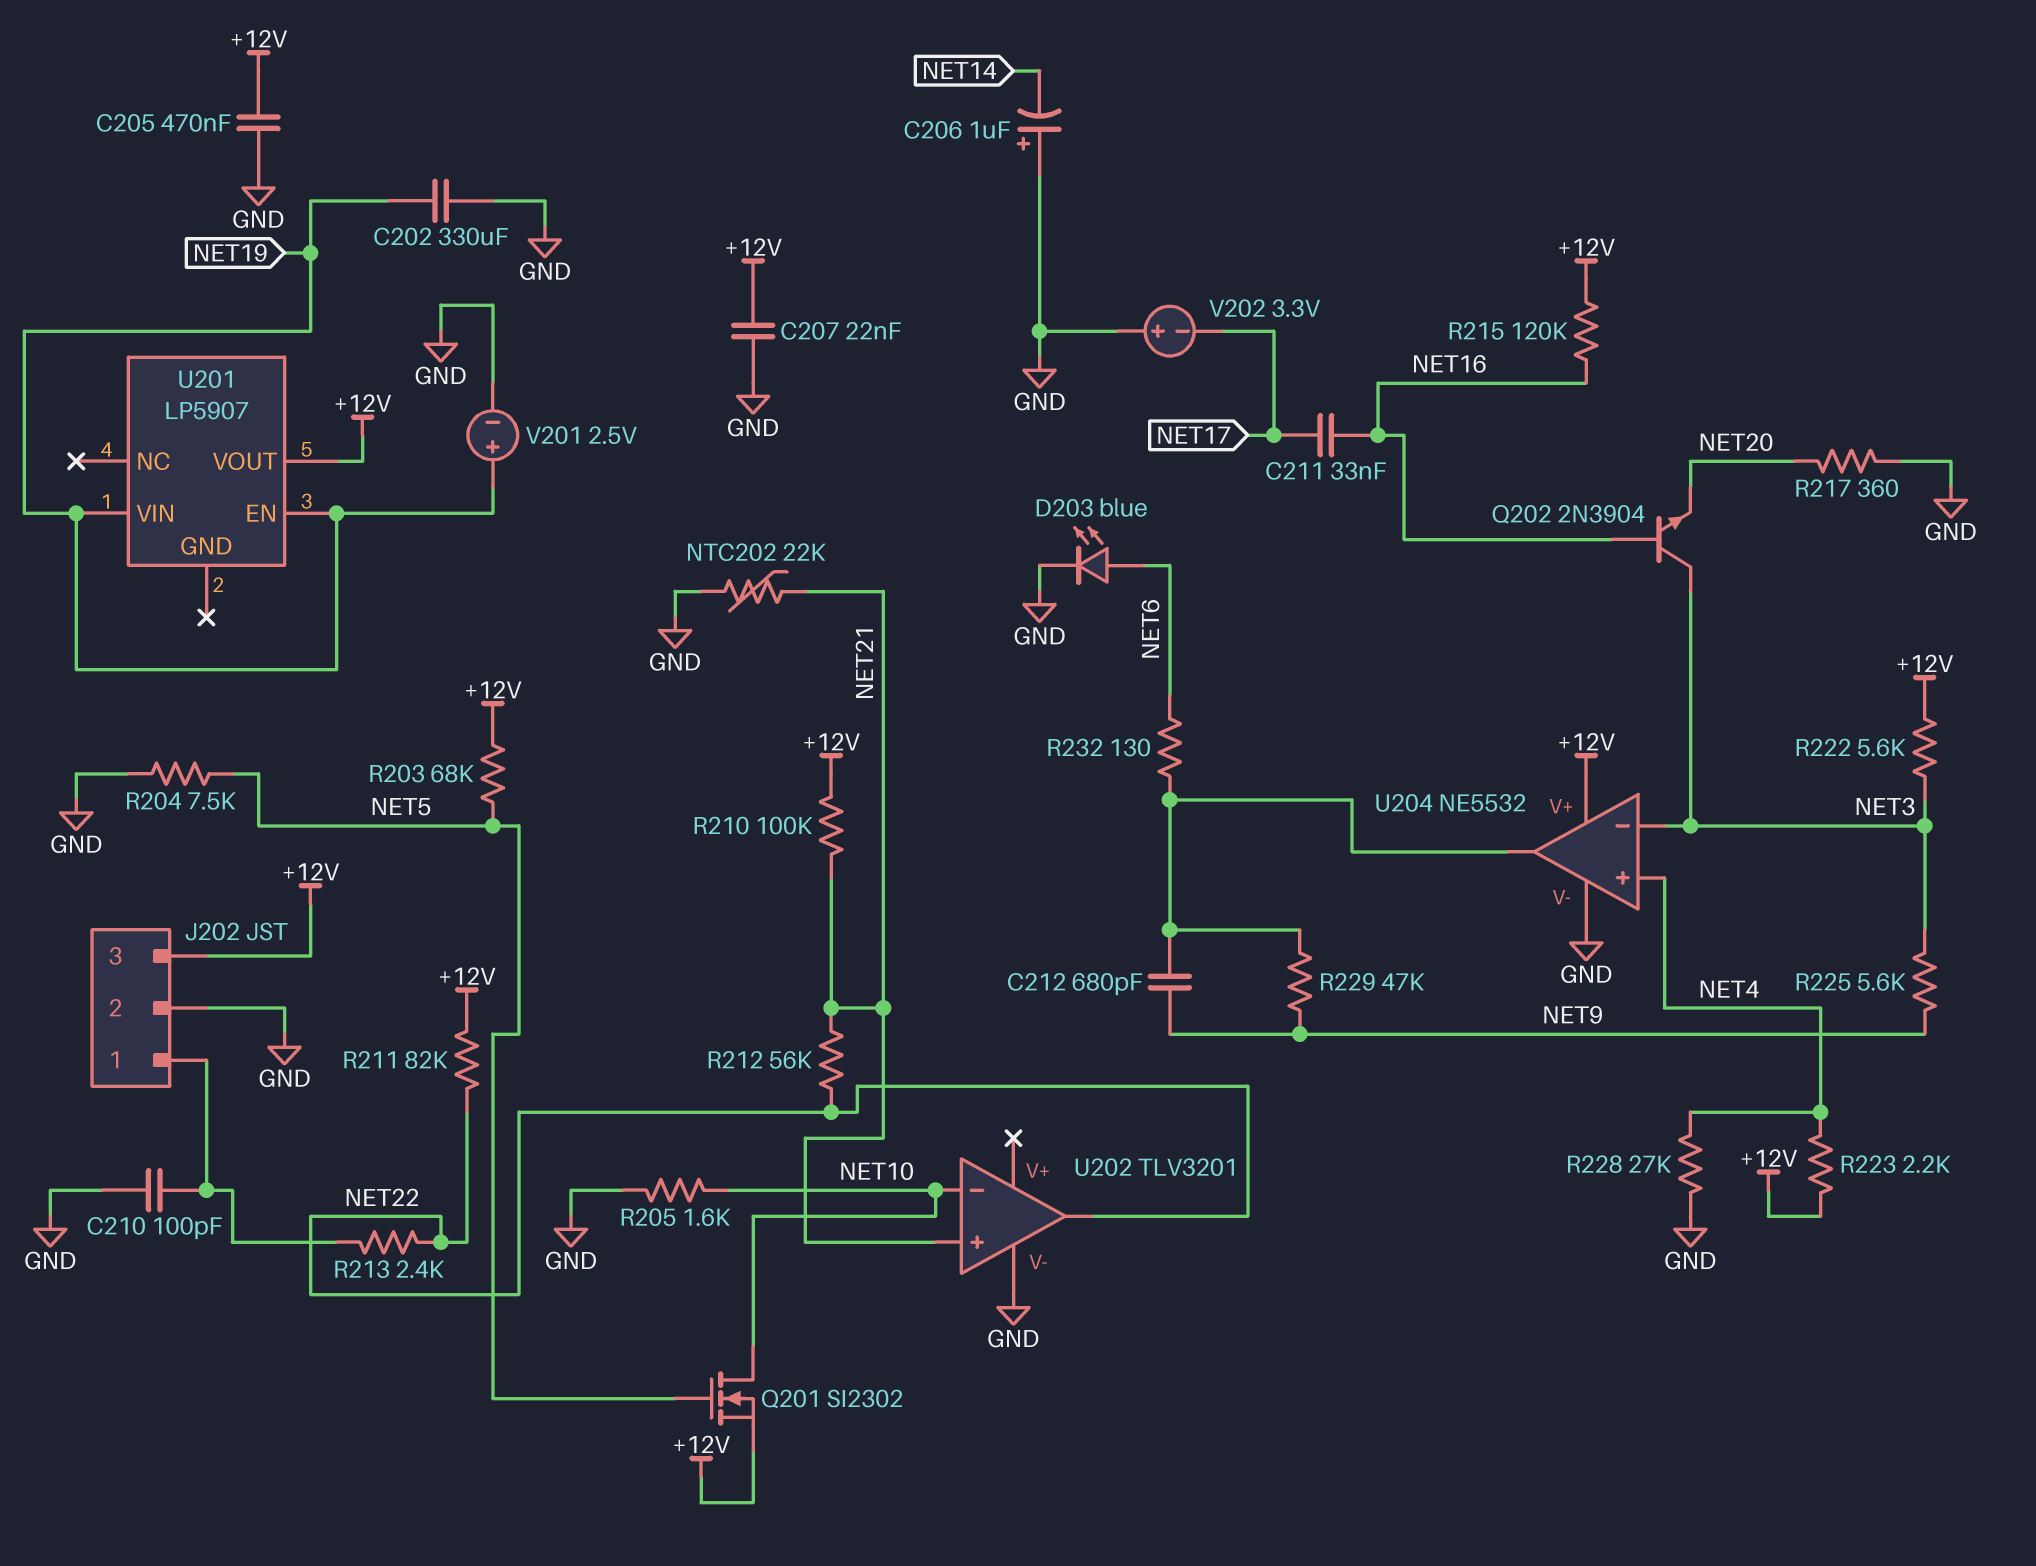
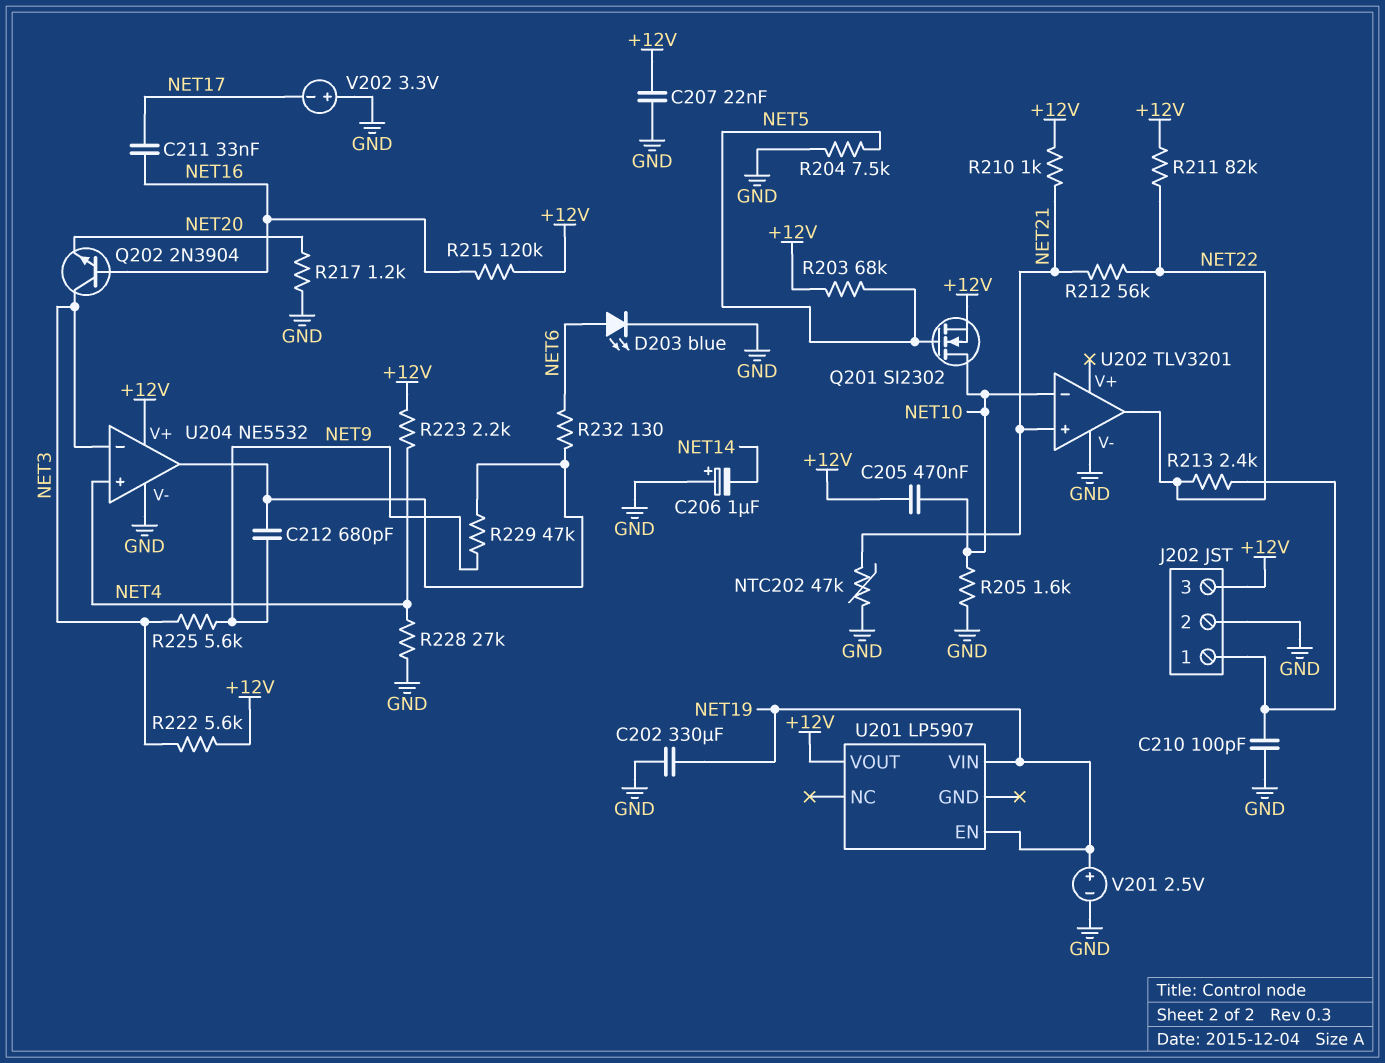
C205: 470nF (+12V, GND) -> 470nF (+12V, NET10)
NTC202: 22k (GND, NET21) -> 47k (GND, NET21)
R210: 100k (+12V, NET21) -> 1k (+12V, NET21)
R217: 360 (GND, NET20) -> 1.2k (GND, NET20)

